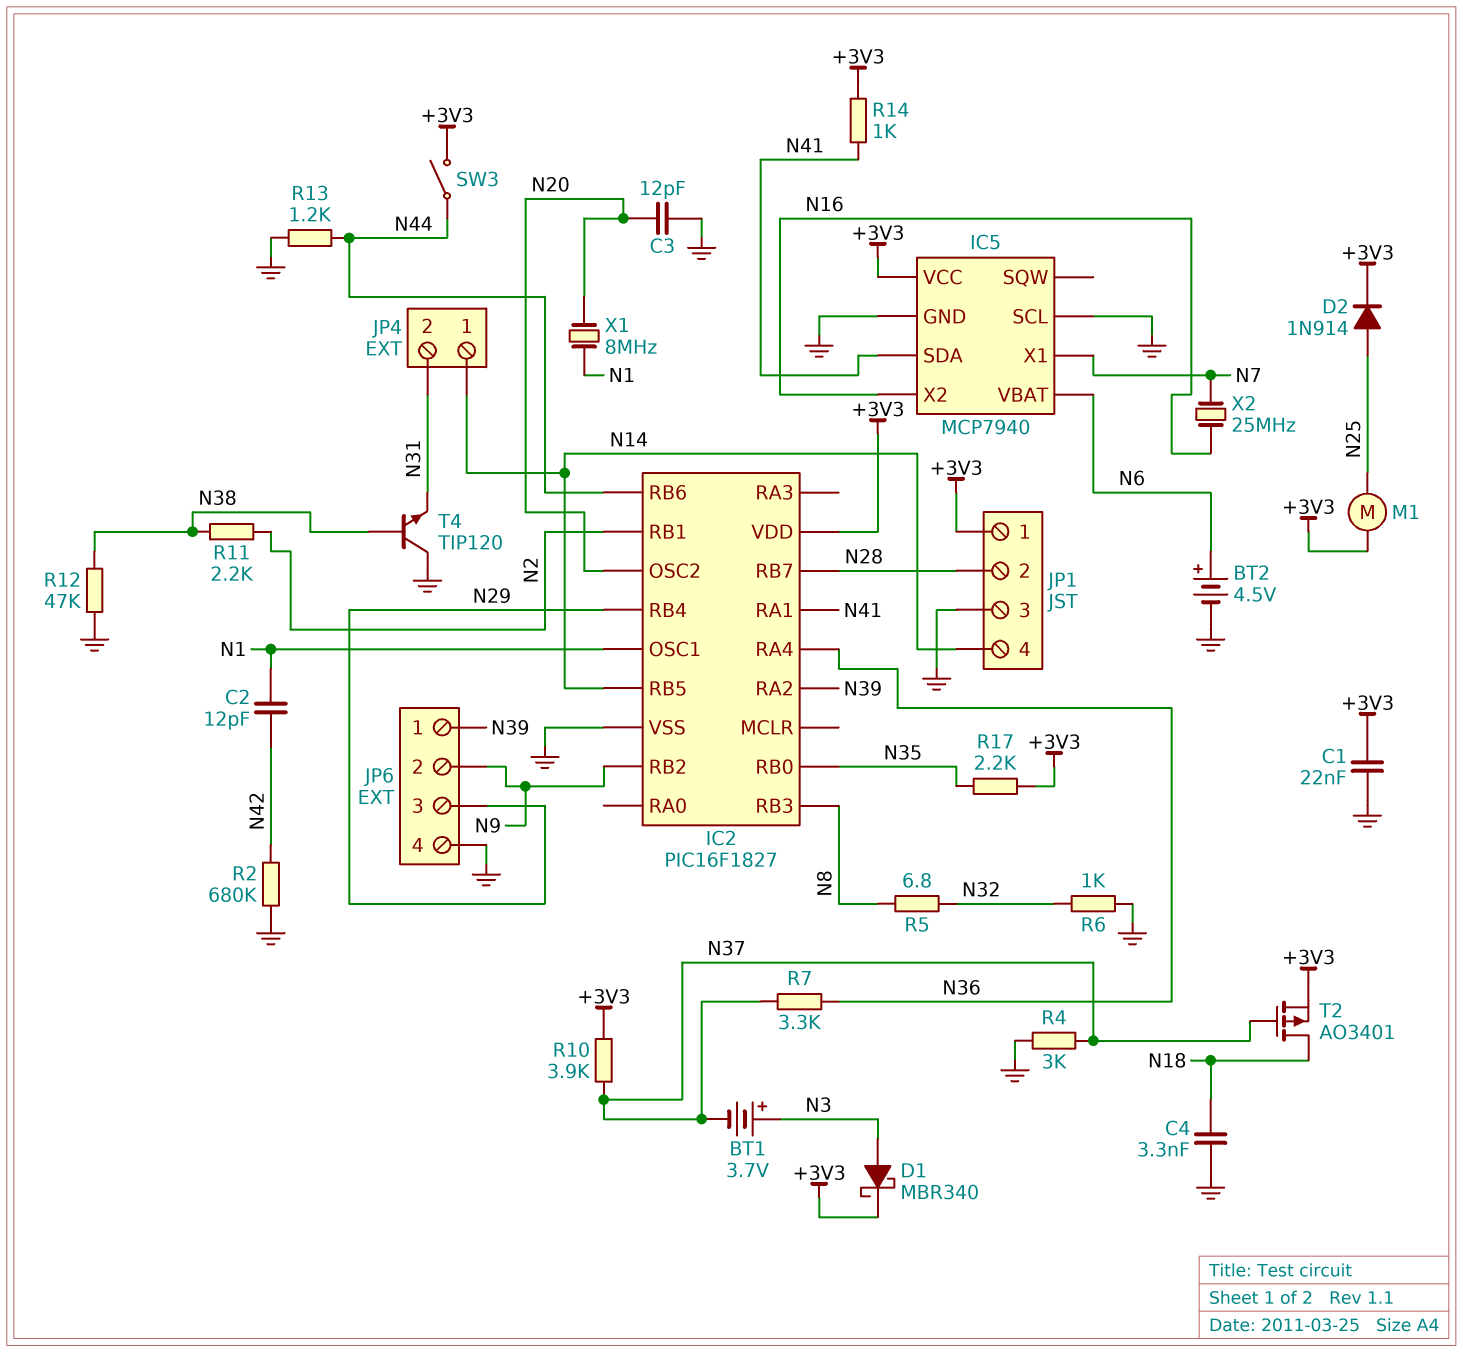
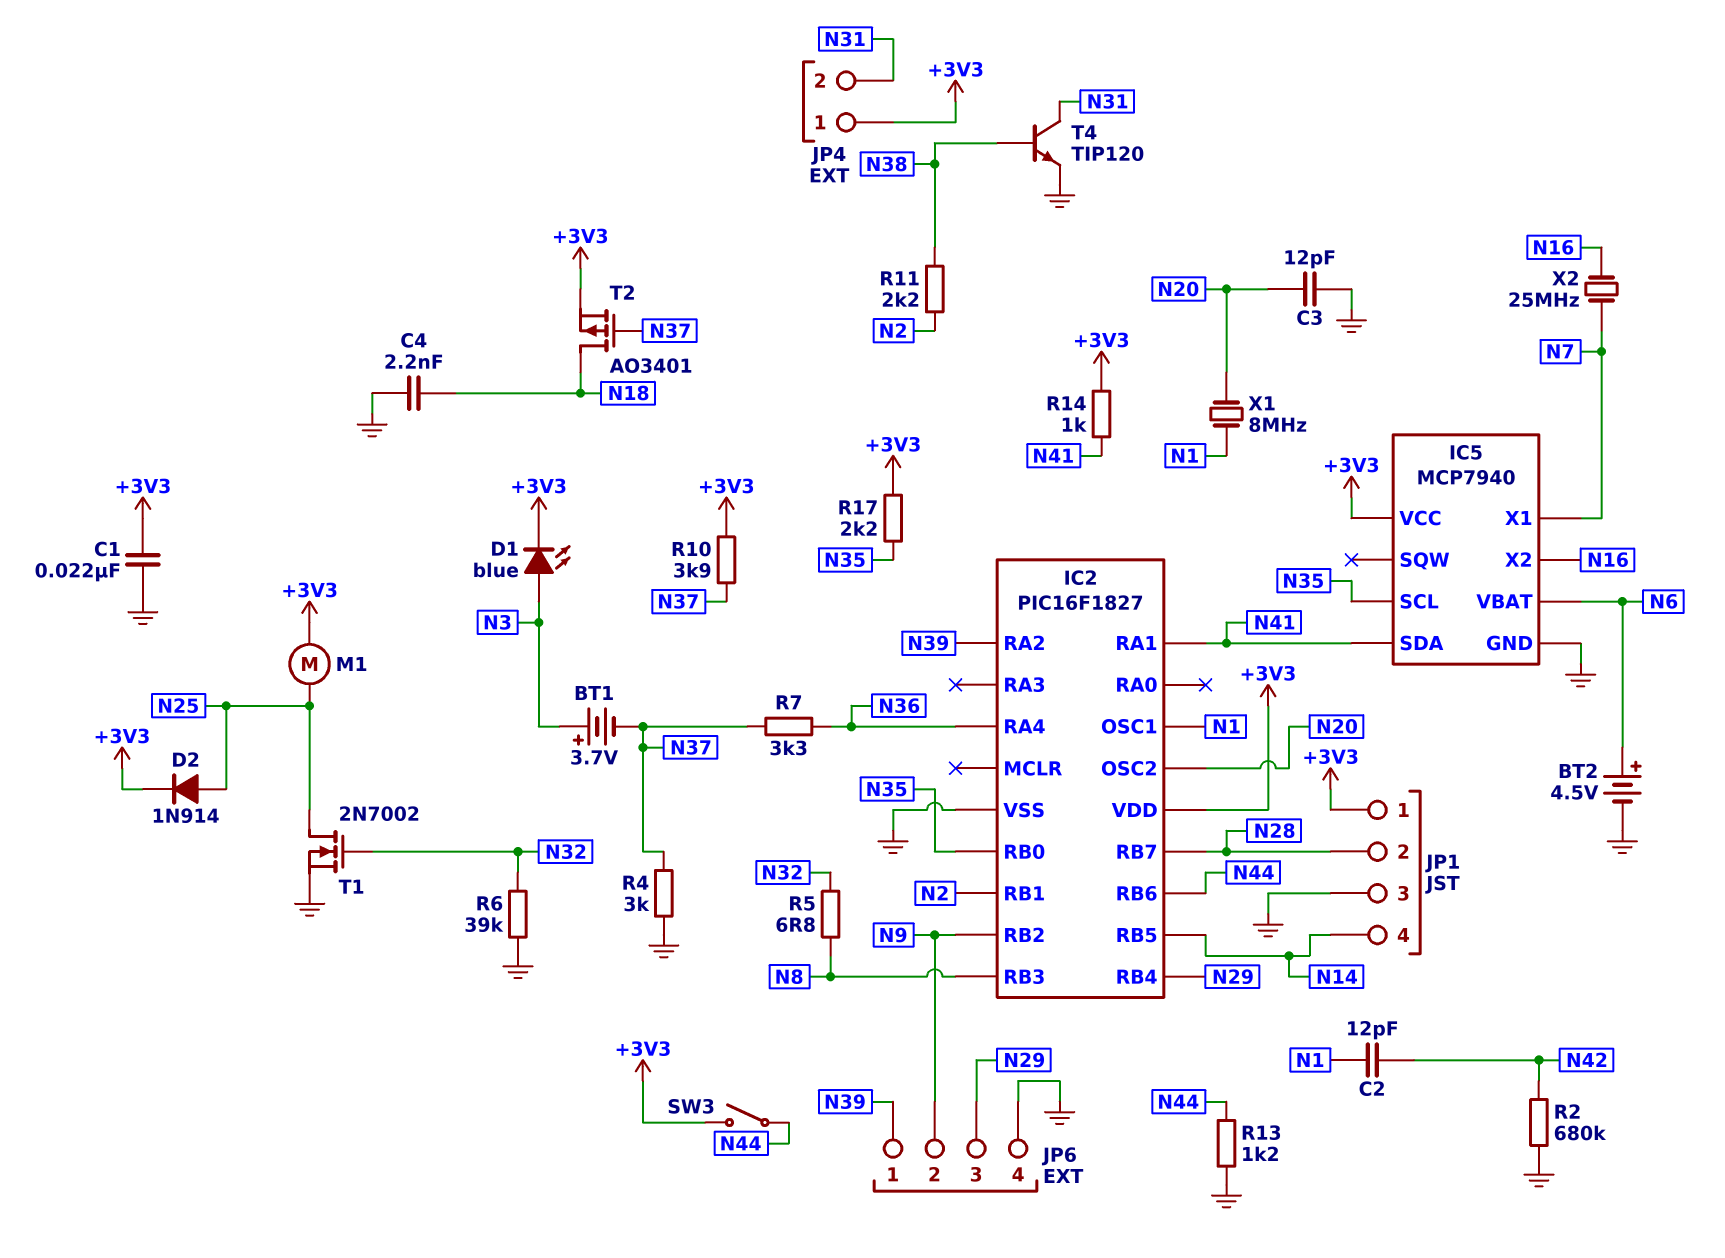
C4: 3.3nF (GND, N18) -> 2.2nF (GND, N18)
D1: schottky MBR340 (A N3, K +3V3) -> LED blue (A N3, K +3V3)
IC5 pin SCL: GND -> N35
JP4 pin 1: N14 -> +3V3
R6: 1k (GND, N32) -> 39k (GND, N32)
R12: 47k (GND, N38) -> none
T1: none -> NMOS 2N7002 (G N32, D N25, S GND)
T4: NPN TIP120 (B N38, C GND, E N31) -> NPN TIP120 (B N38, C N31, E GND)

